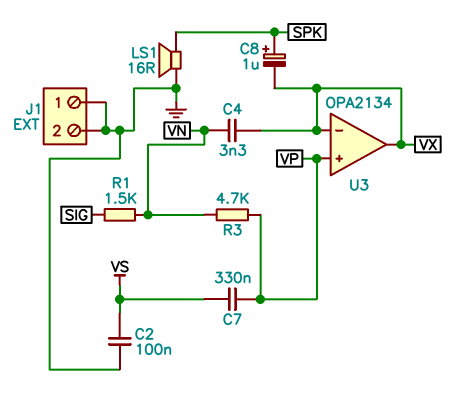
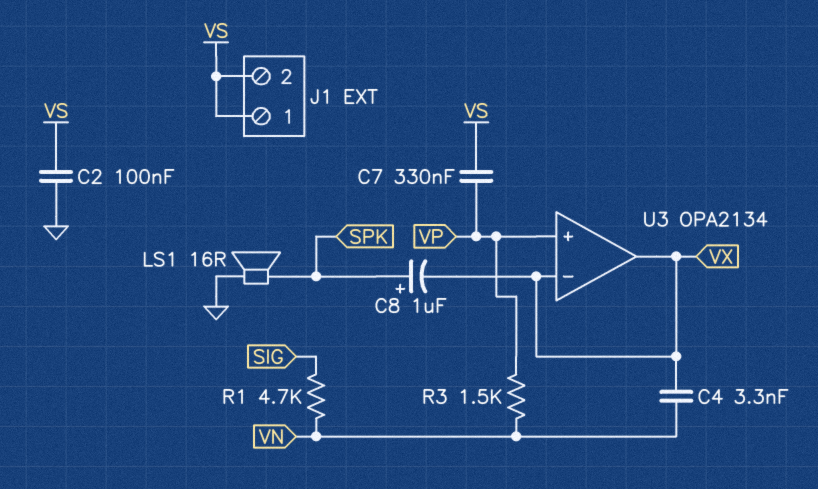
J1 pin 1: GND -> VS
J1 pin 2: GND -> VS
R1: 1.5k (SIG, VN) -> 4.7k (SIG, VN)
R3: 4.7k (VN, VP) -> 1.5k (VN, VP)

